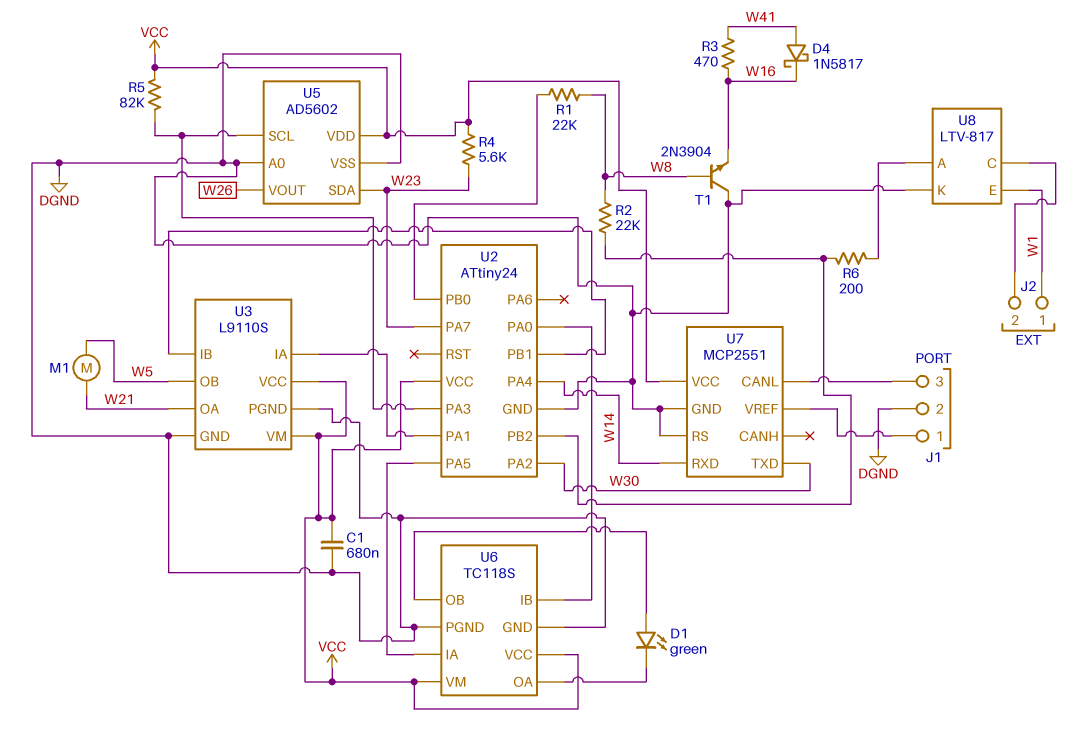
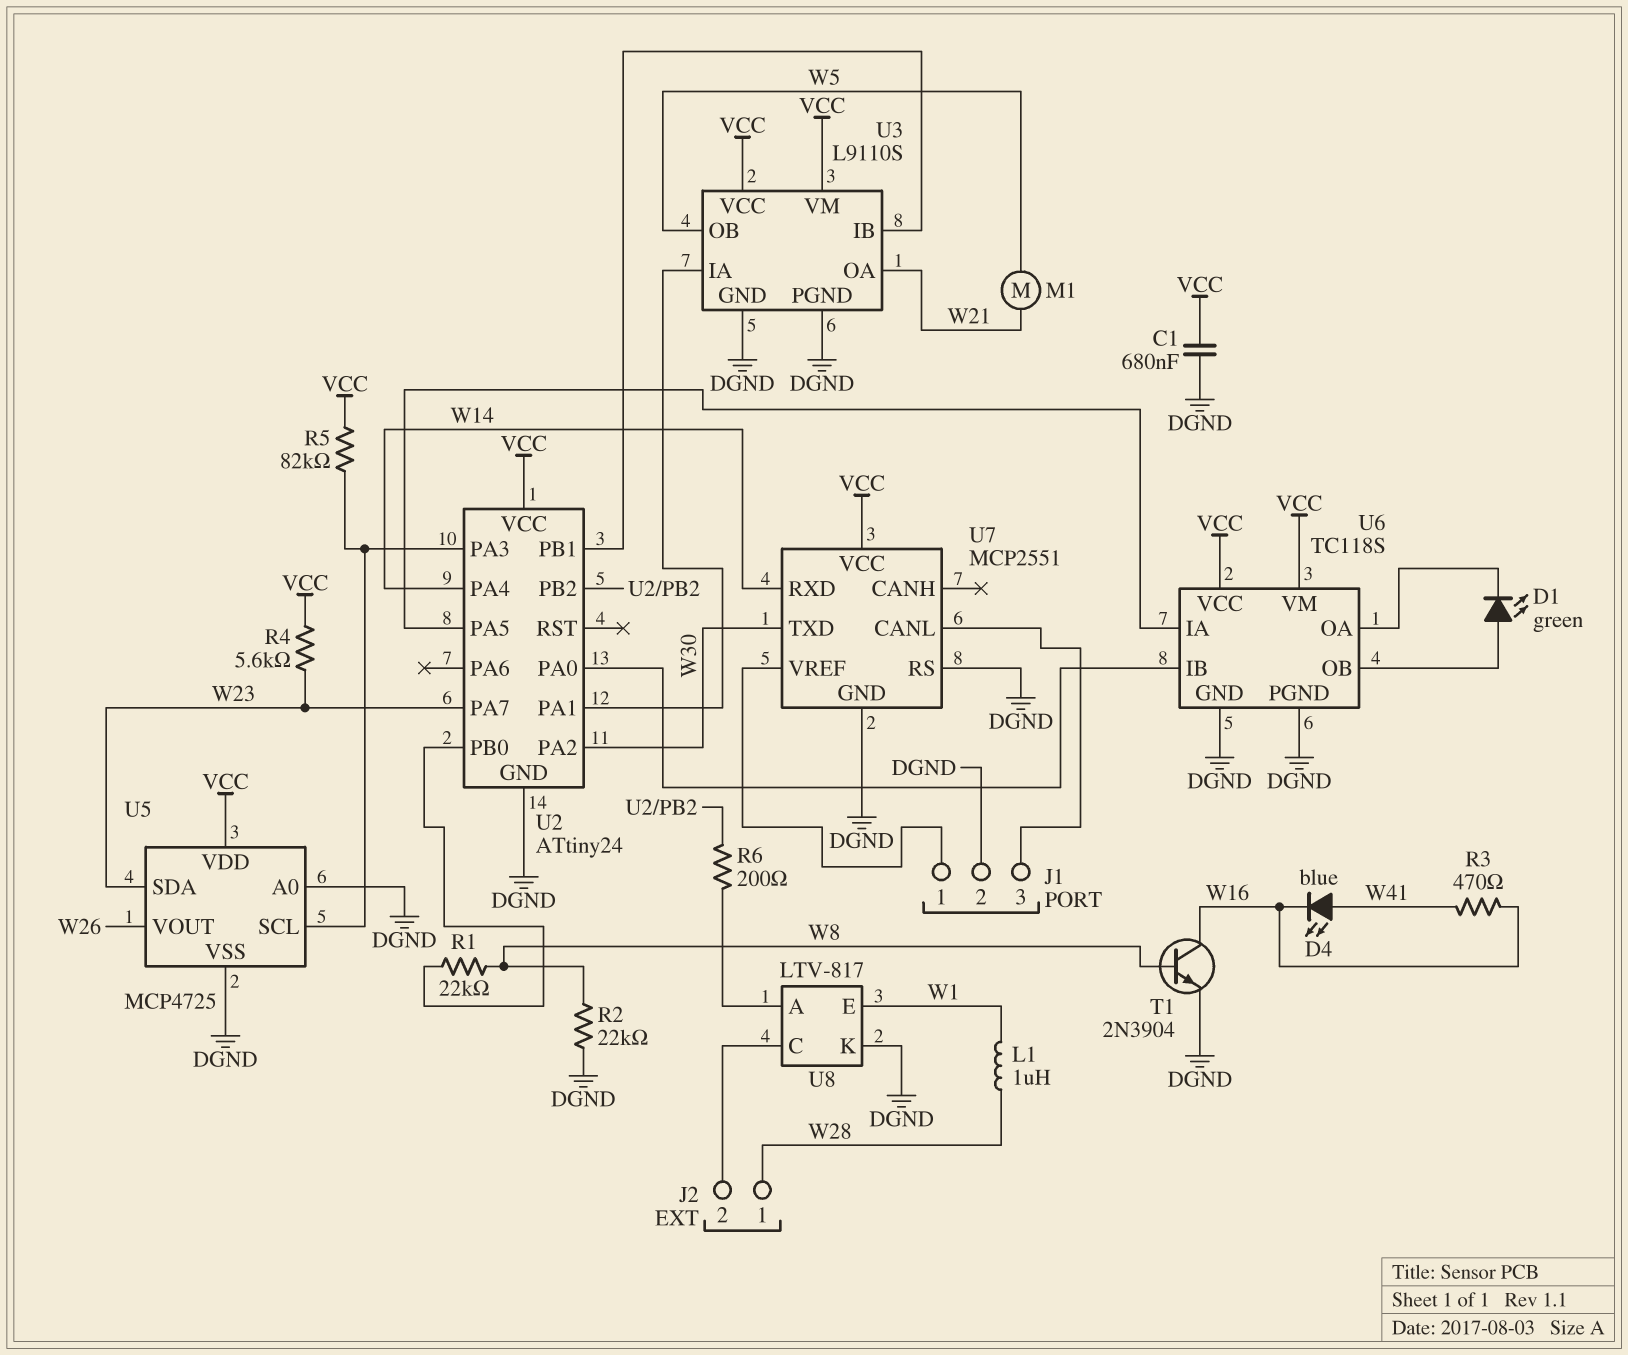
D4: schottky 1N5817 (A W41, K W16) -> LED blue (A W41, K W16)
J2 pin 1: W1 -> W28
L1: none -> 1uH (W1, W28)
R2: 22k (U2/PB2, W8) -> 22k (DGND, W8)
T1: NPN 2N3904 (B W8, C DGND, E W16) -> NPN 2N3904 (B W8, C W16, E DGND)
U5: AD5602 -> MCP4725

